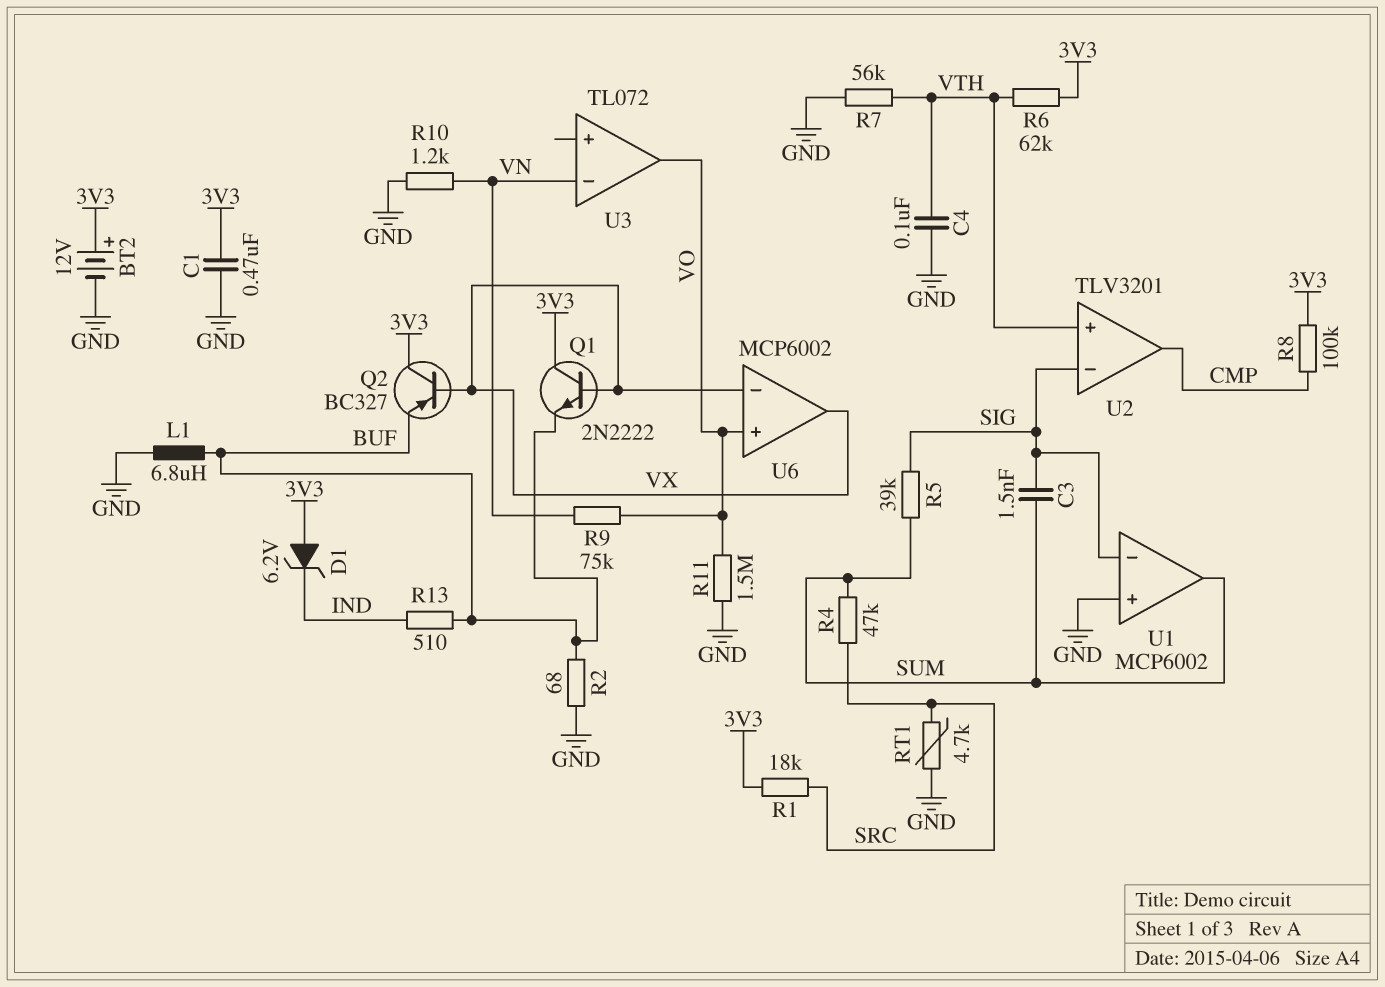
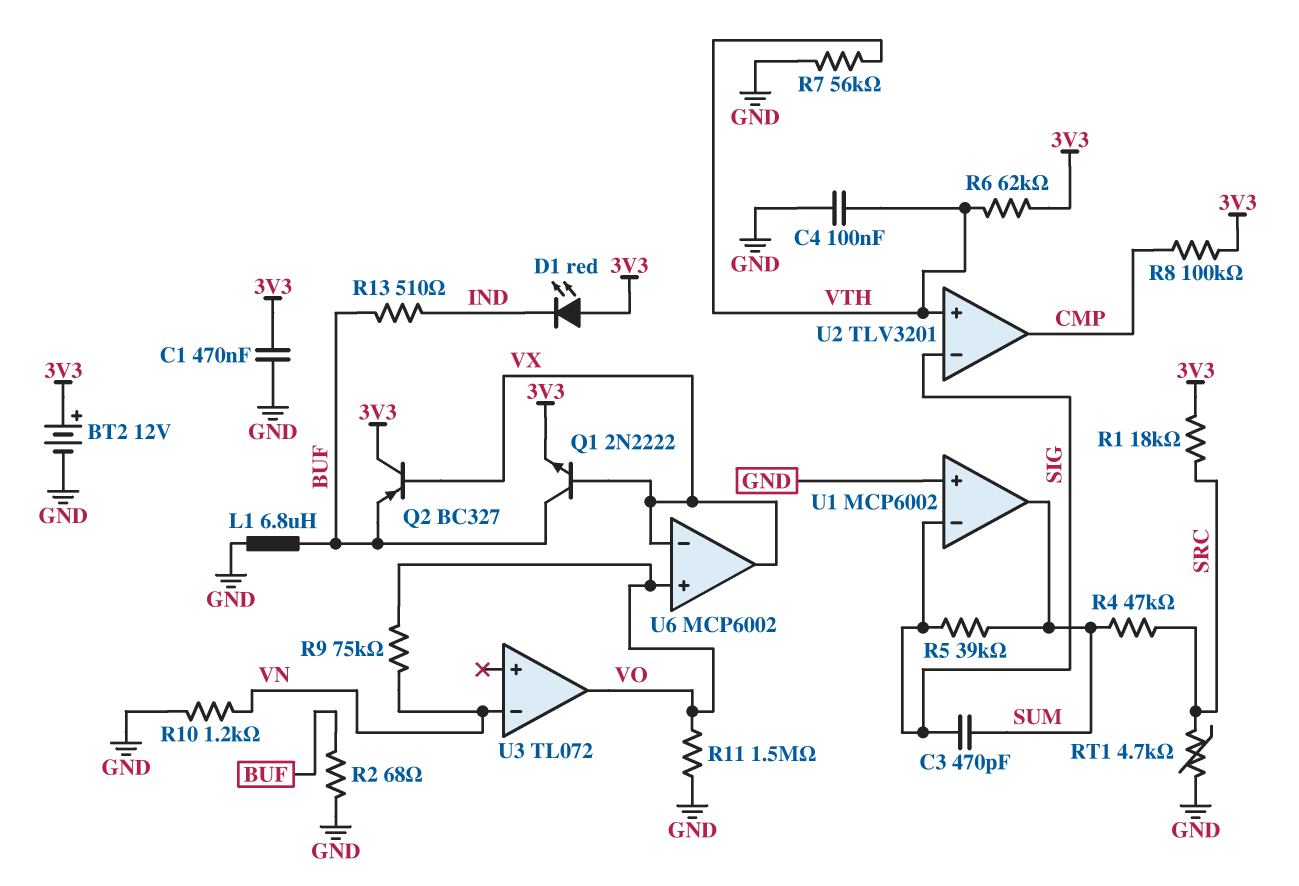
C3: 1.5nF (SIG, SUM) -> 470pF (SIG, SUM)
D1: zener 6.2V (A 3V3, K IND) -> LED red (A 3V3, K IND)
Q1: NPN 2N2222 (B VX, C 3V3, E BUF) -> NPN 2N2222 (B VX, C BUF, E 3V3)

